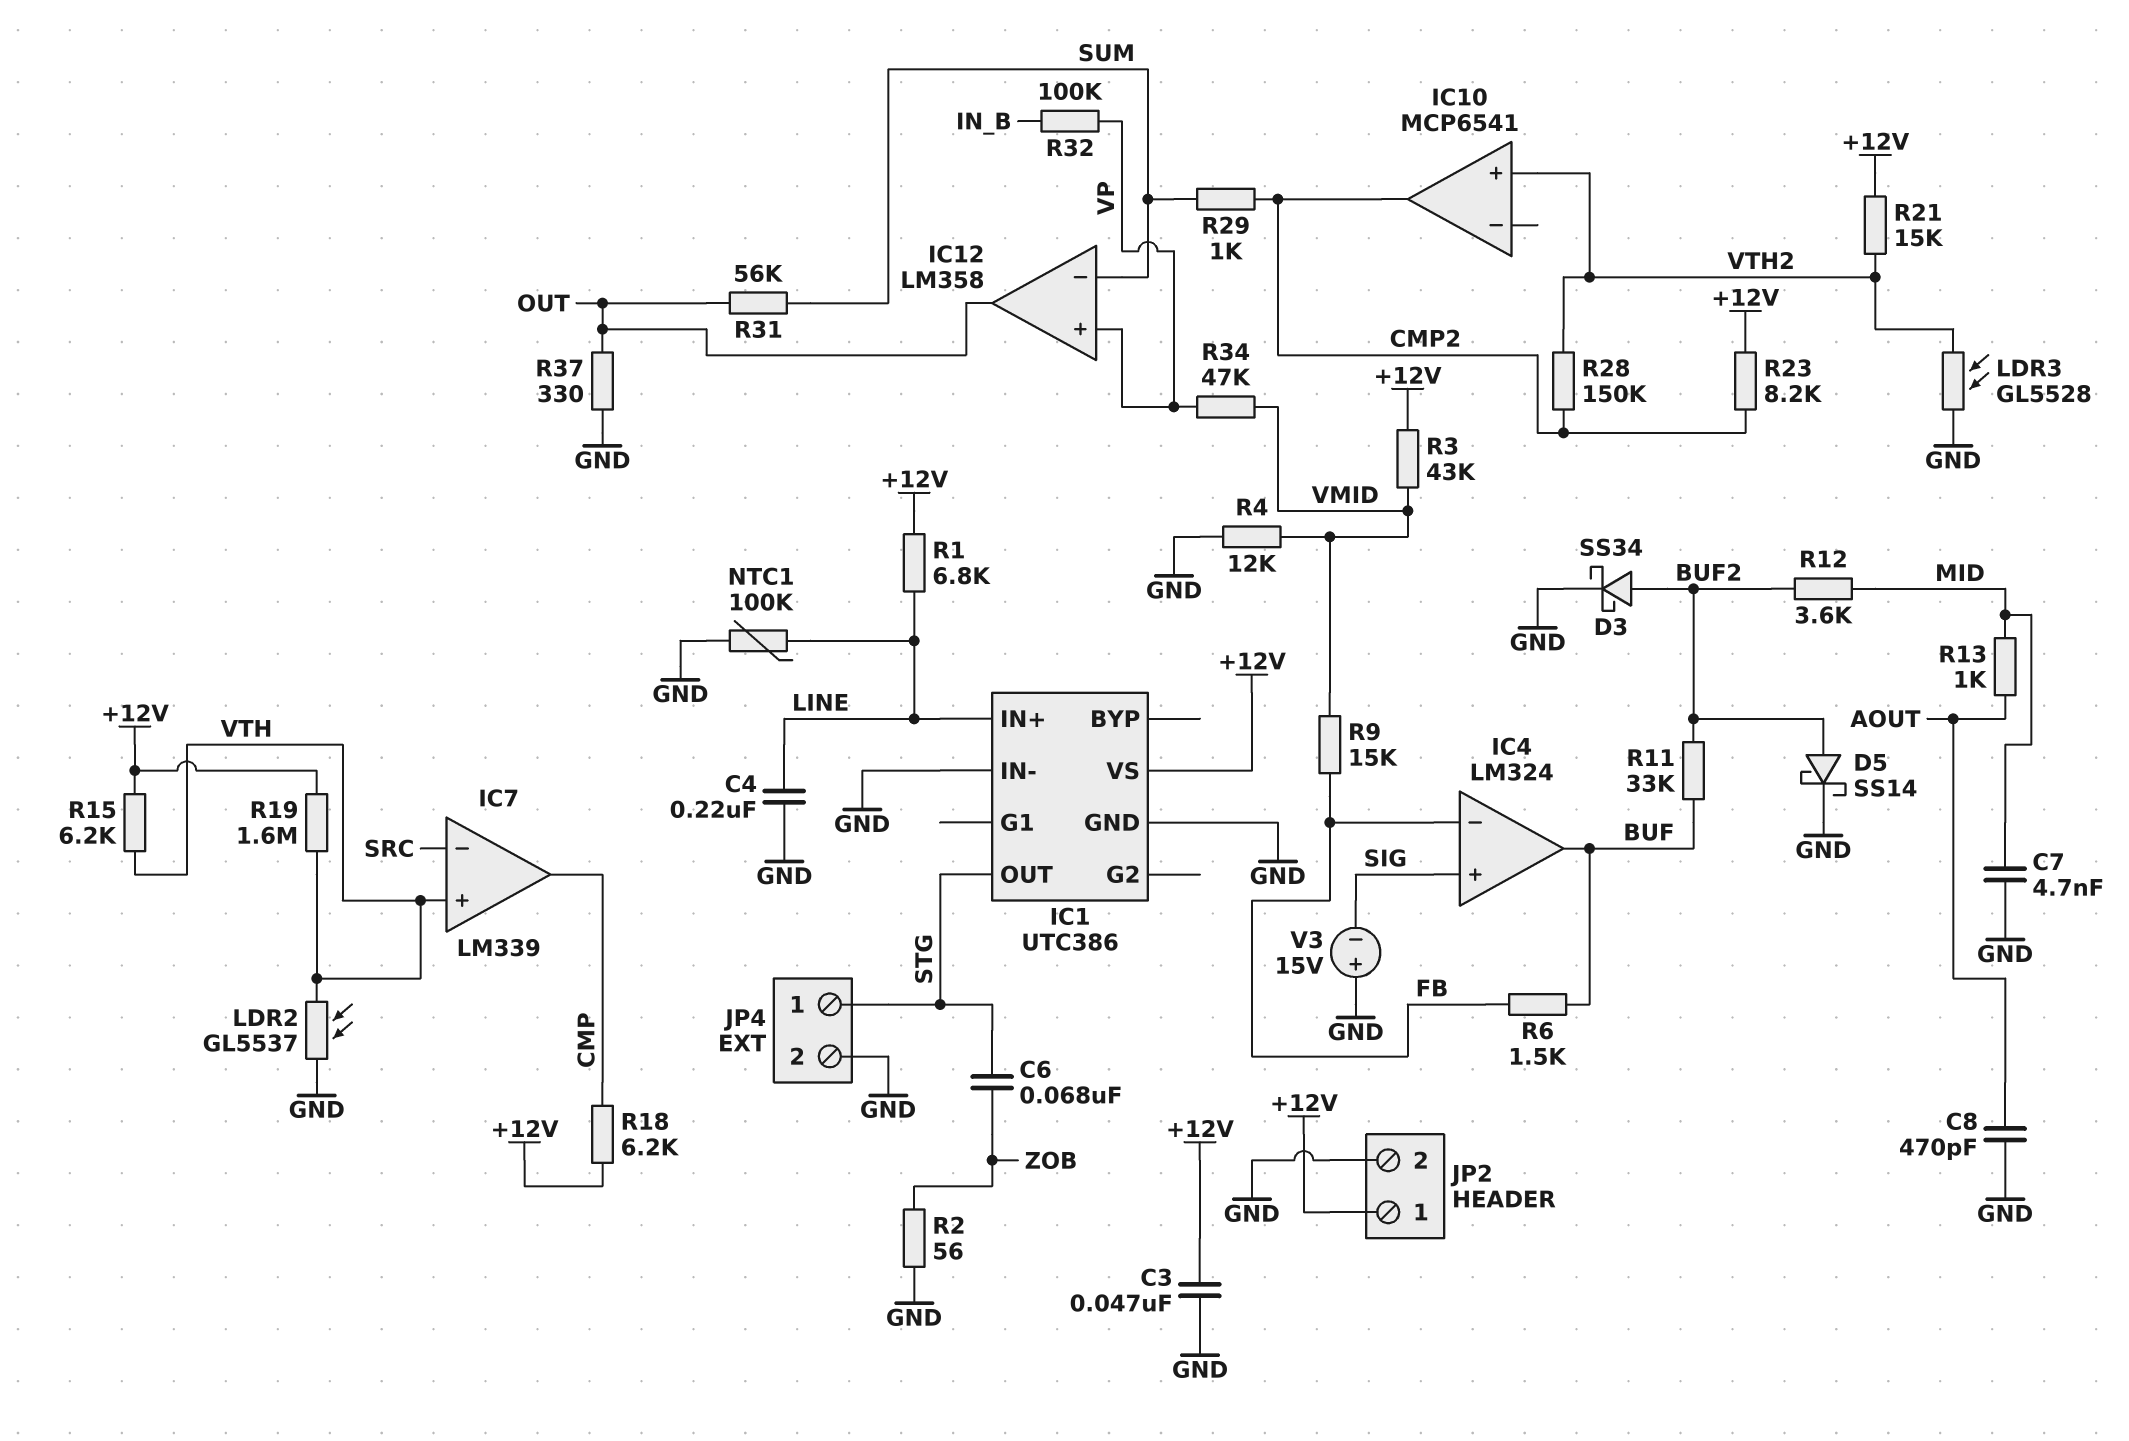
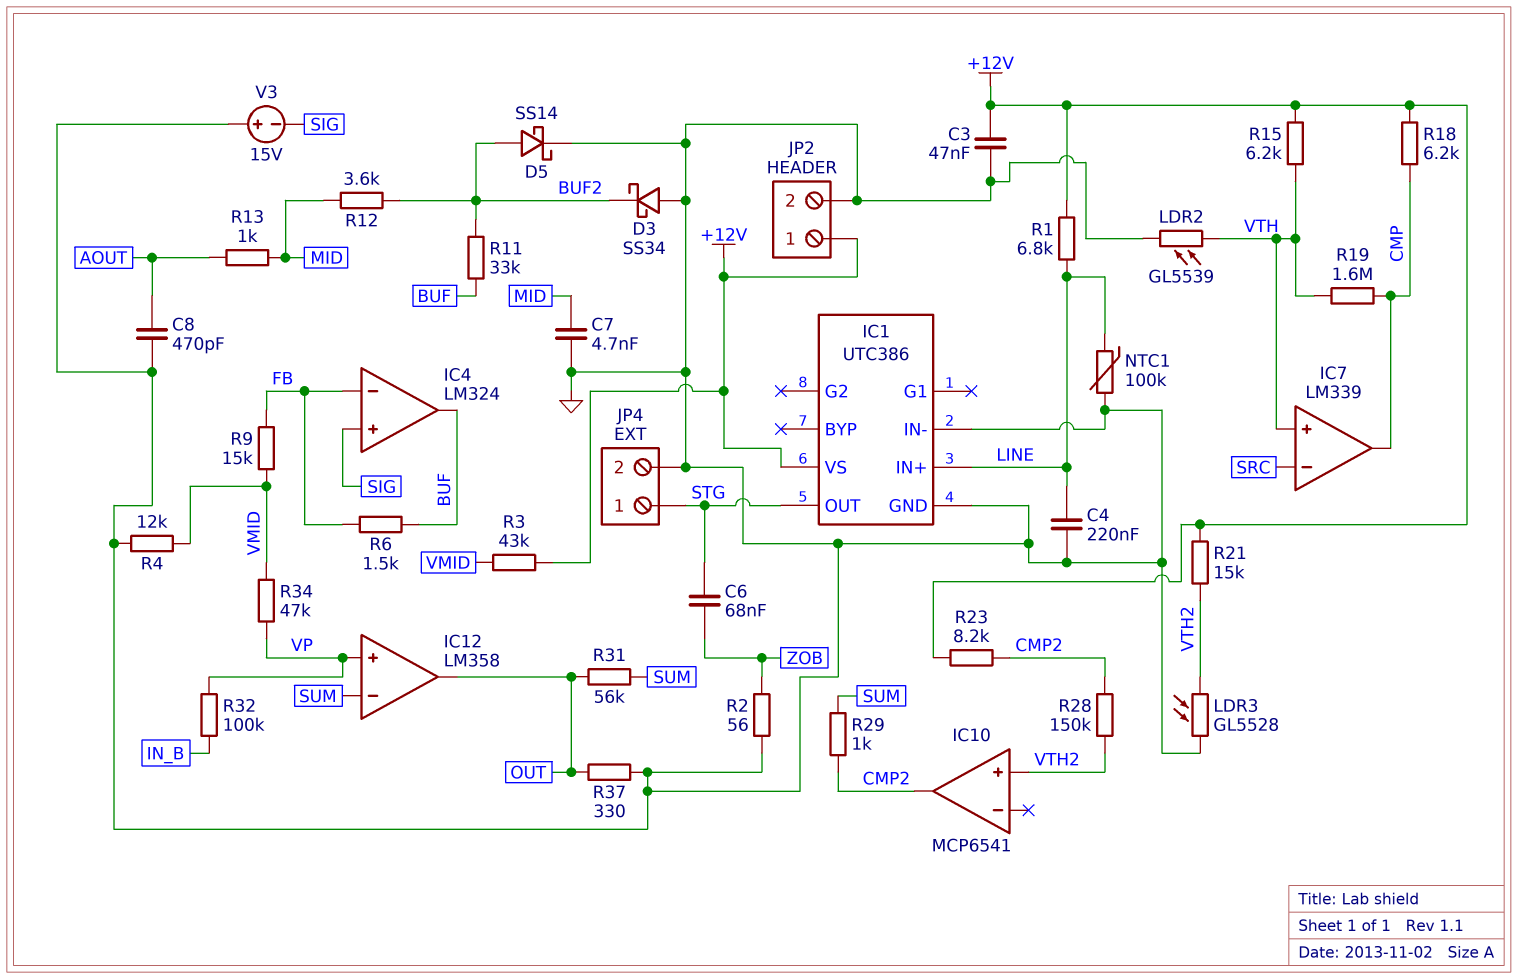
D3: schottky SS34 (A BUF2, K GND) -> schottky SS34 (A GND, K BUF2)
LDR2: GL5537 (GND, VTH) -> GL5539 (GND, VTH)
R19: 1.6M (+12V, VTH) -> 1.6M (CMP, VTH)

